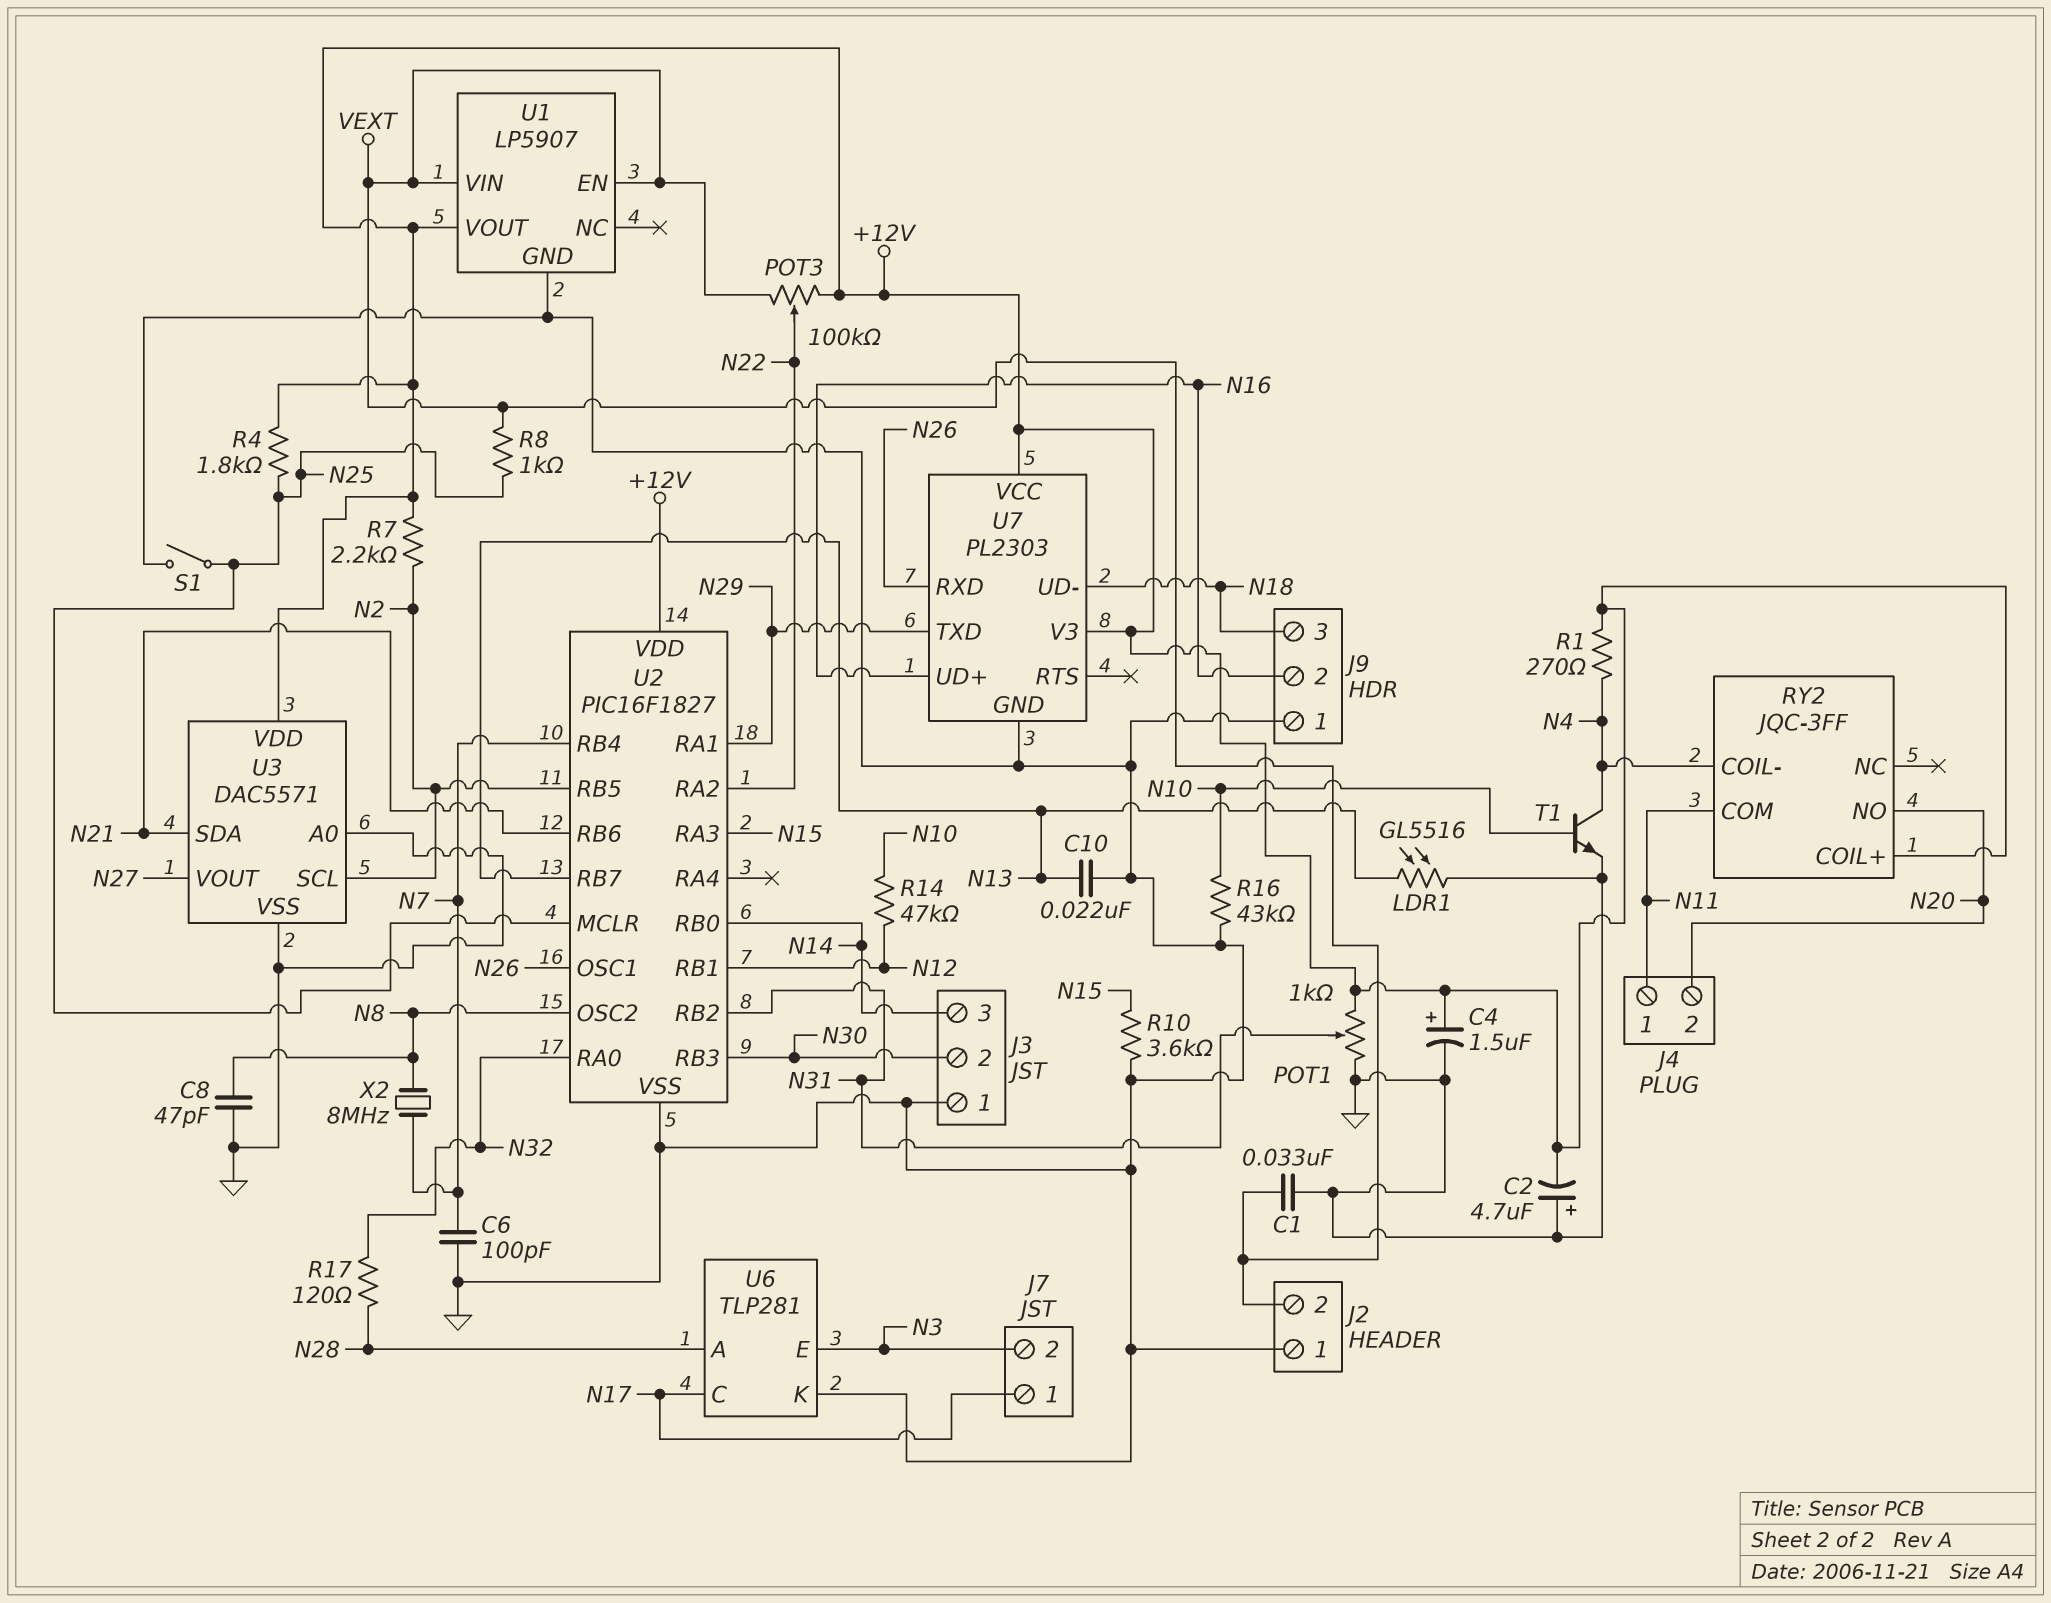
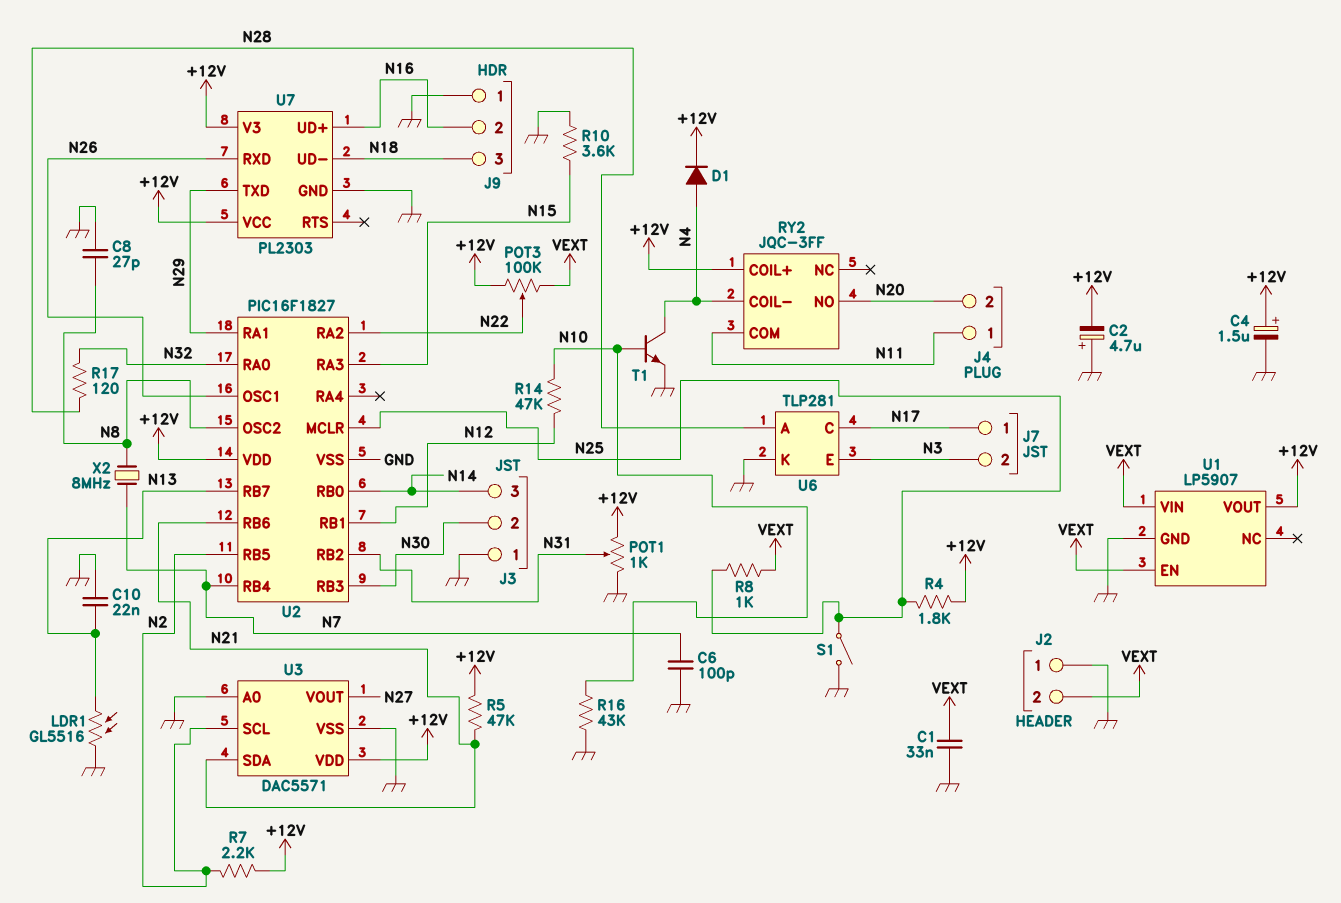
C8: 47pF (GND, N8) -> 27pF (GND, N8)
D1: none -> diode (A N4, K +12V)
R1: 270 (+12V, N4) -> none
R5: none -> 47k (+12V, N21)

